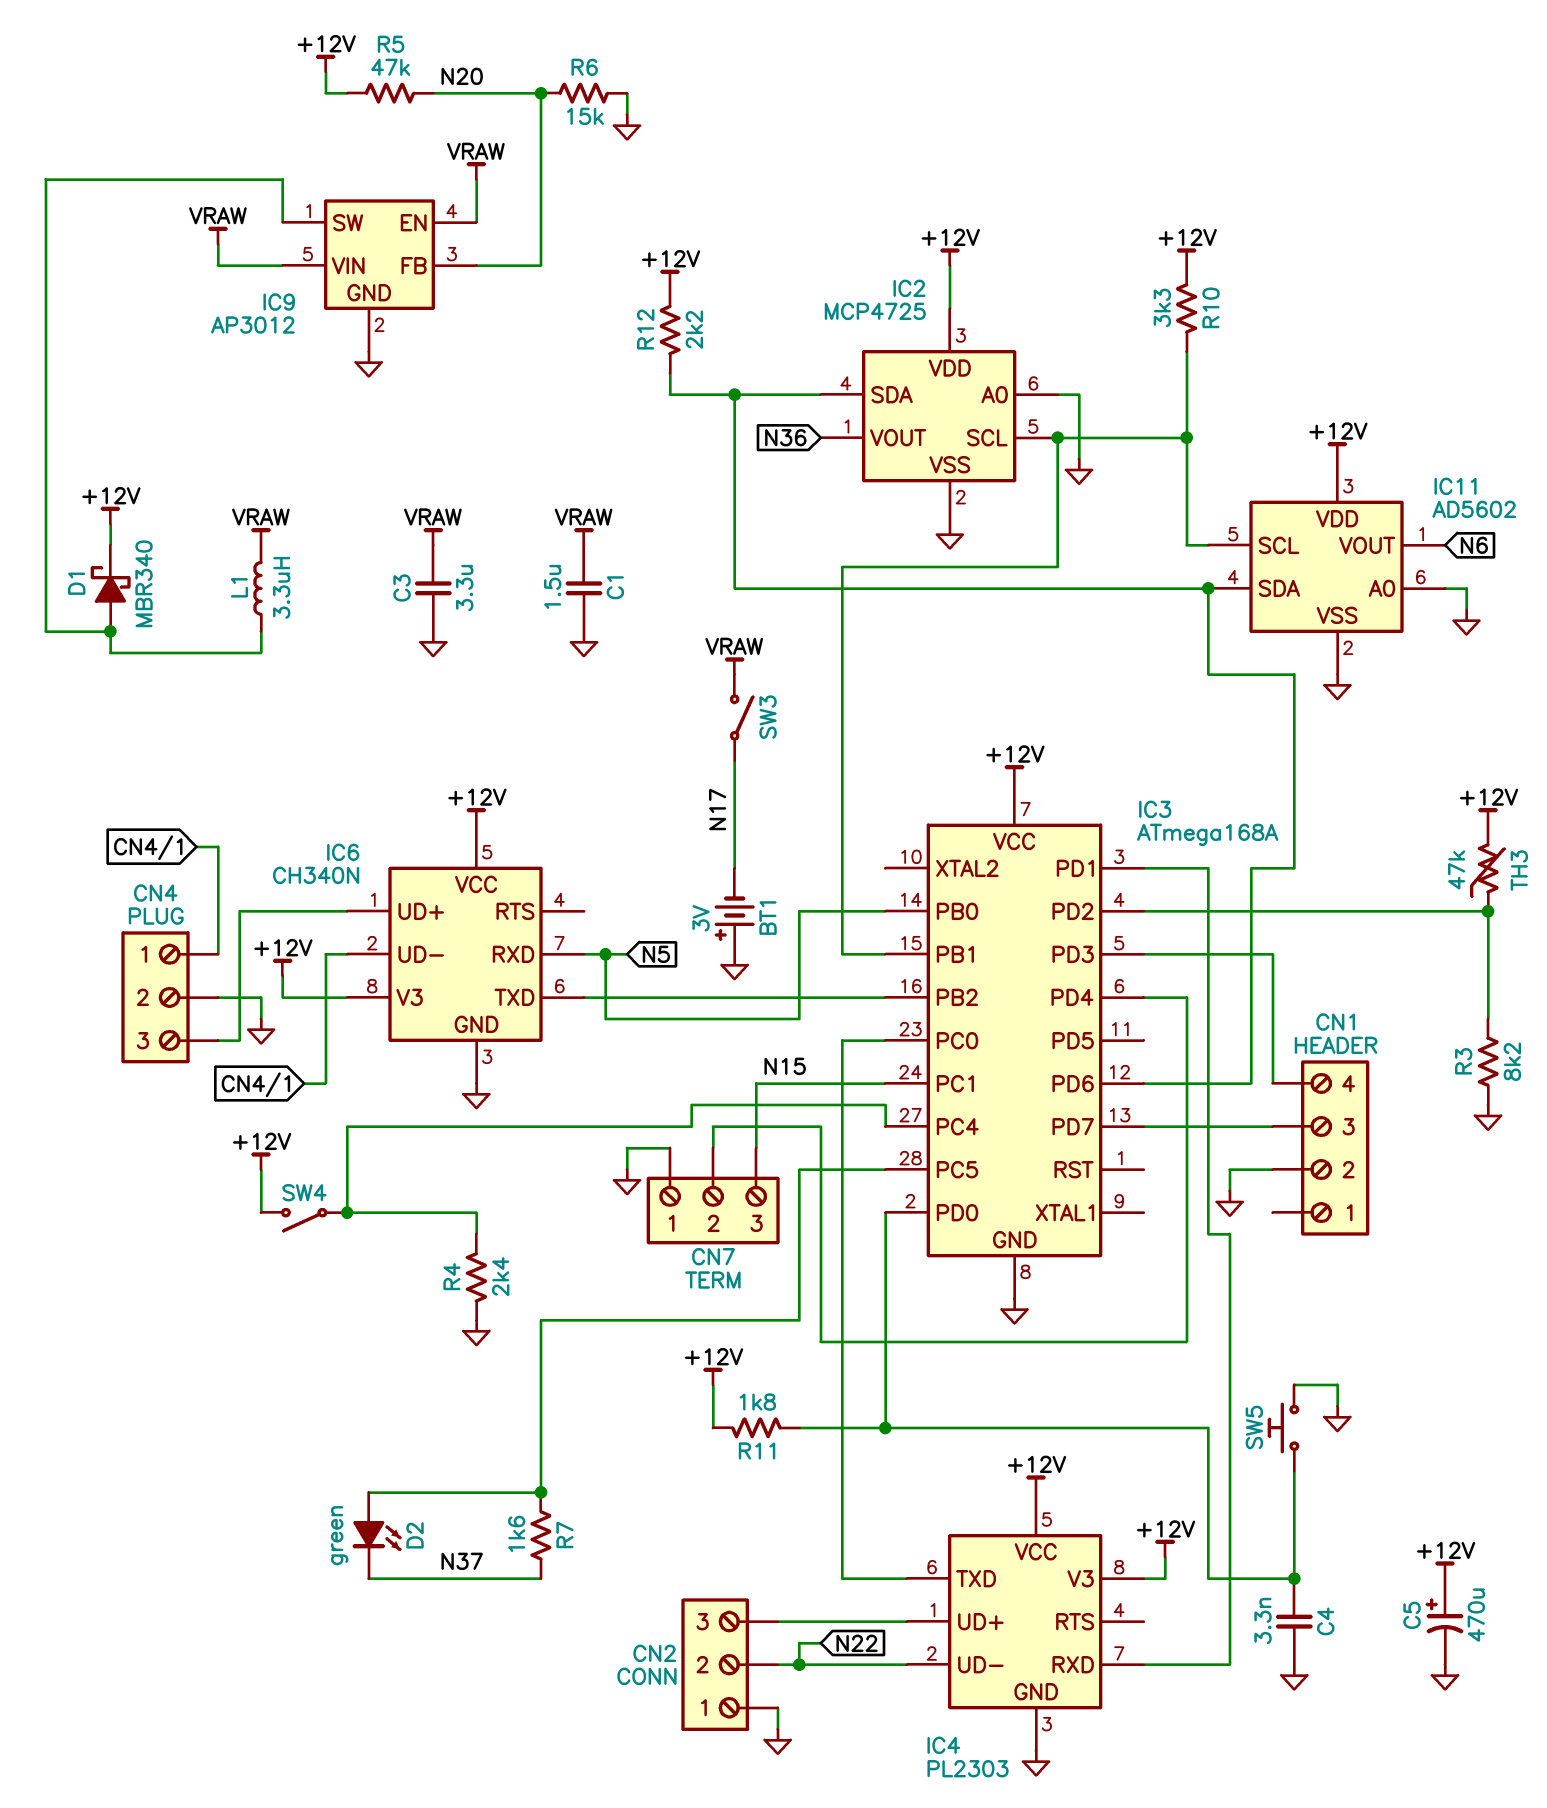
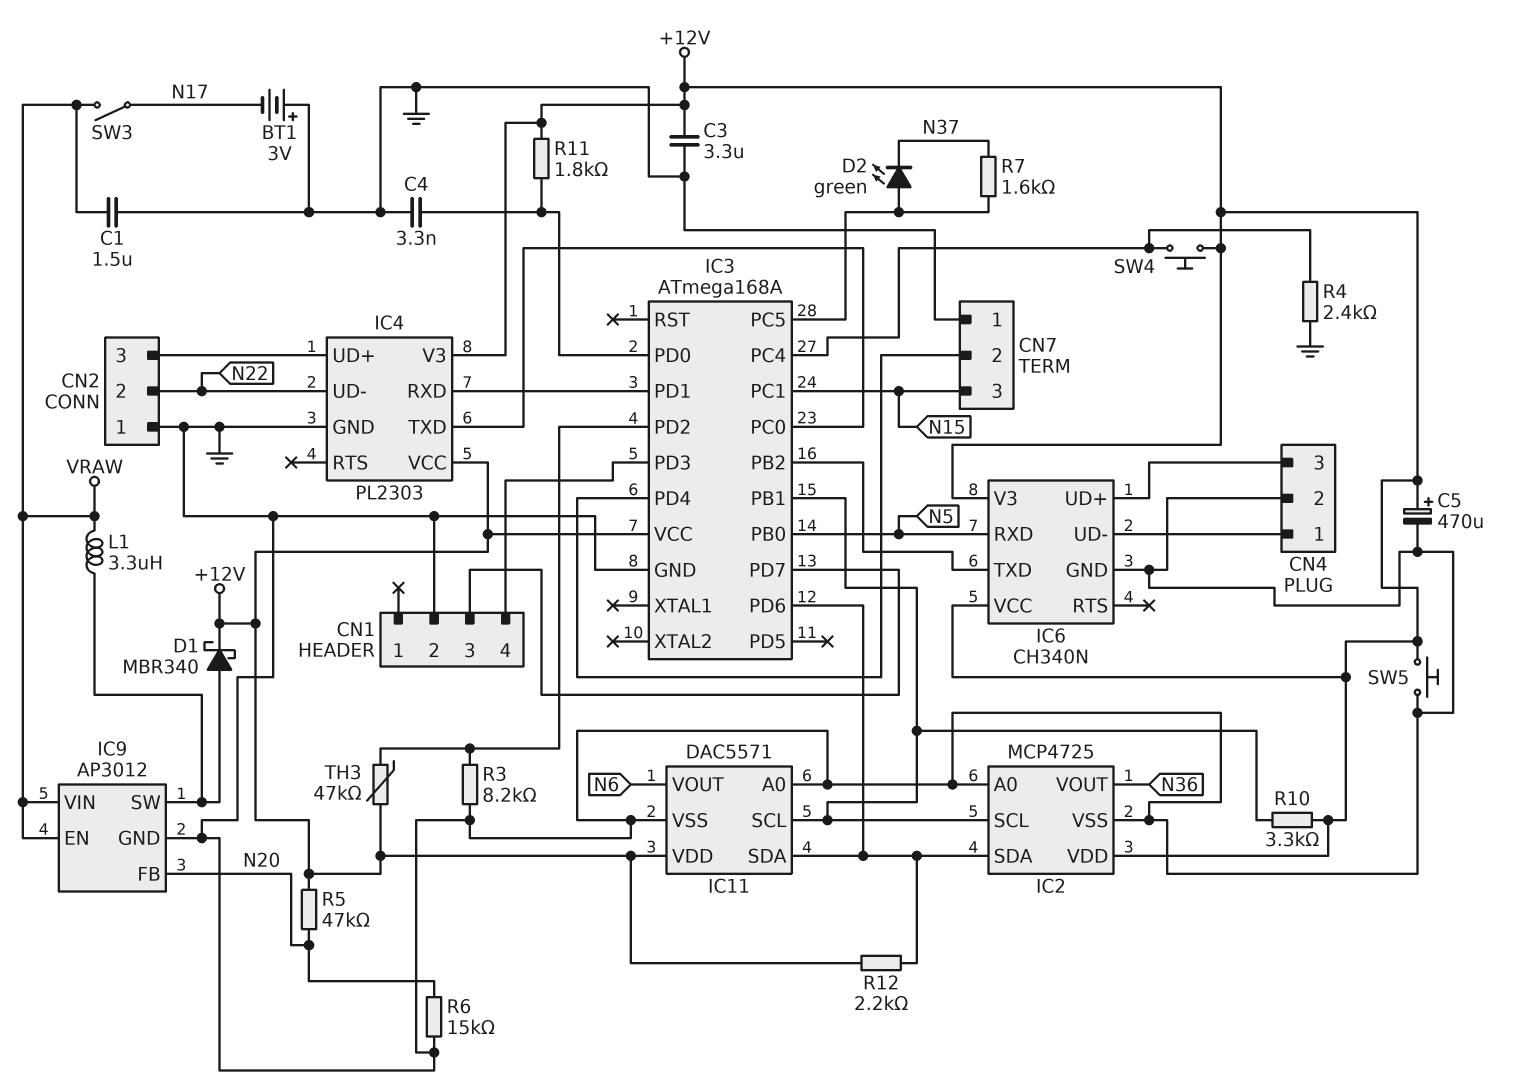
C3: 3.3uF (GND, VRAW) -> 3.3uF (+12V, GND)
IC11: AD5602 -> DAC5571
SW4: switch (+12V, IC3/PC4) -> button (+12V, IC3/PC4)
SW5: button (GND, IC3/PD0) -> button (+12V, GND)

